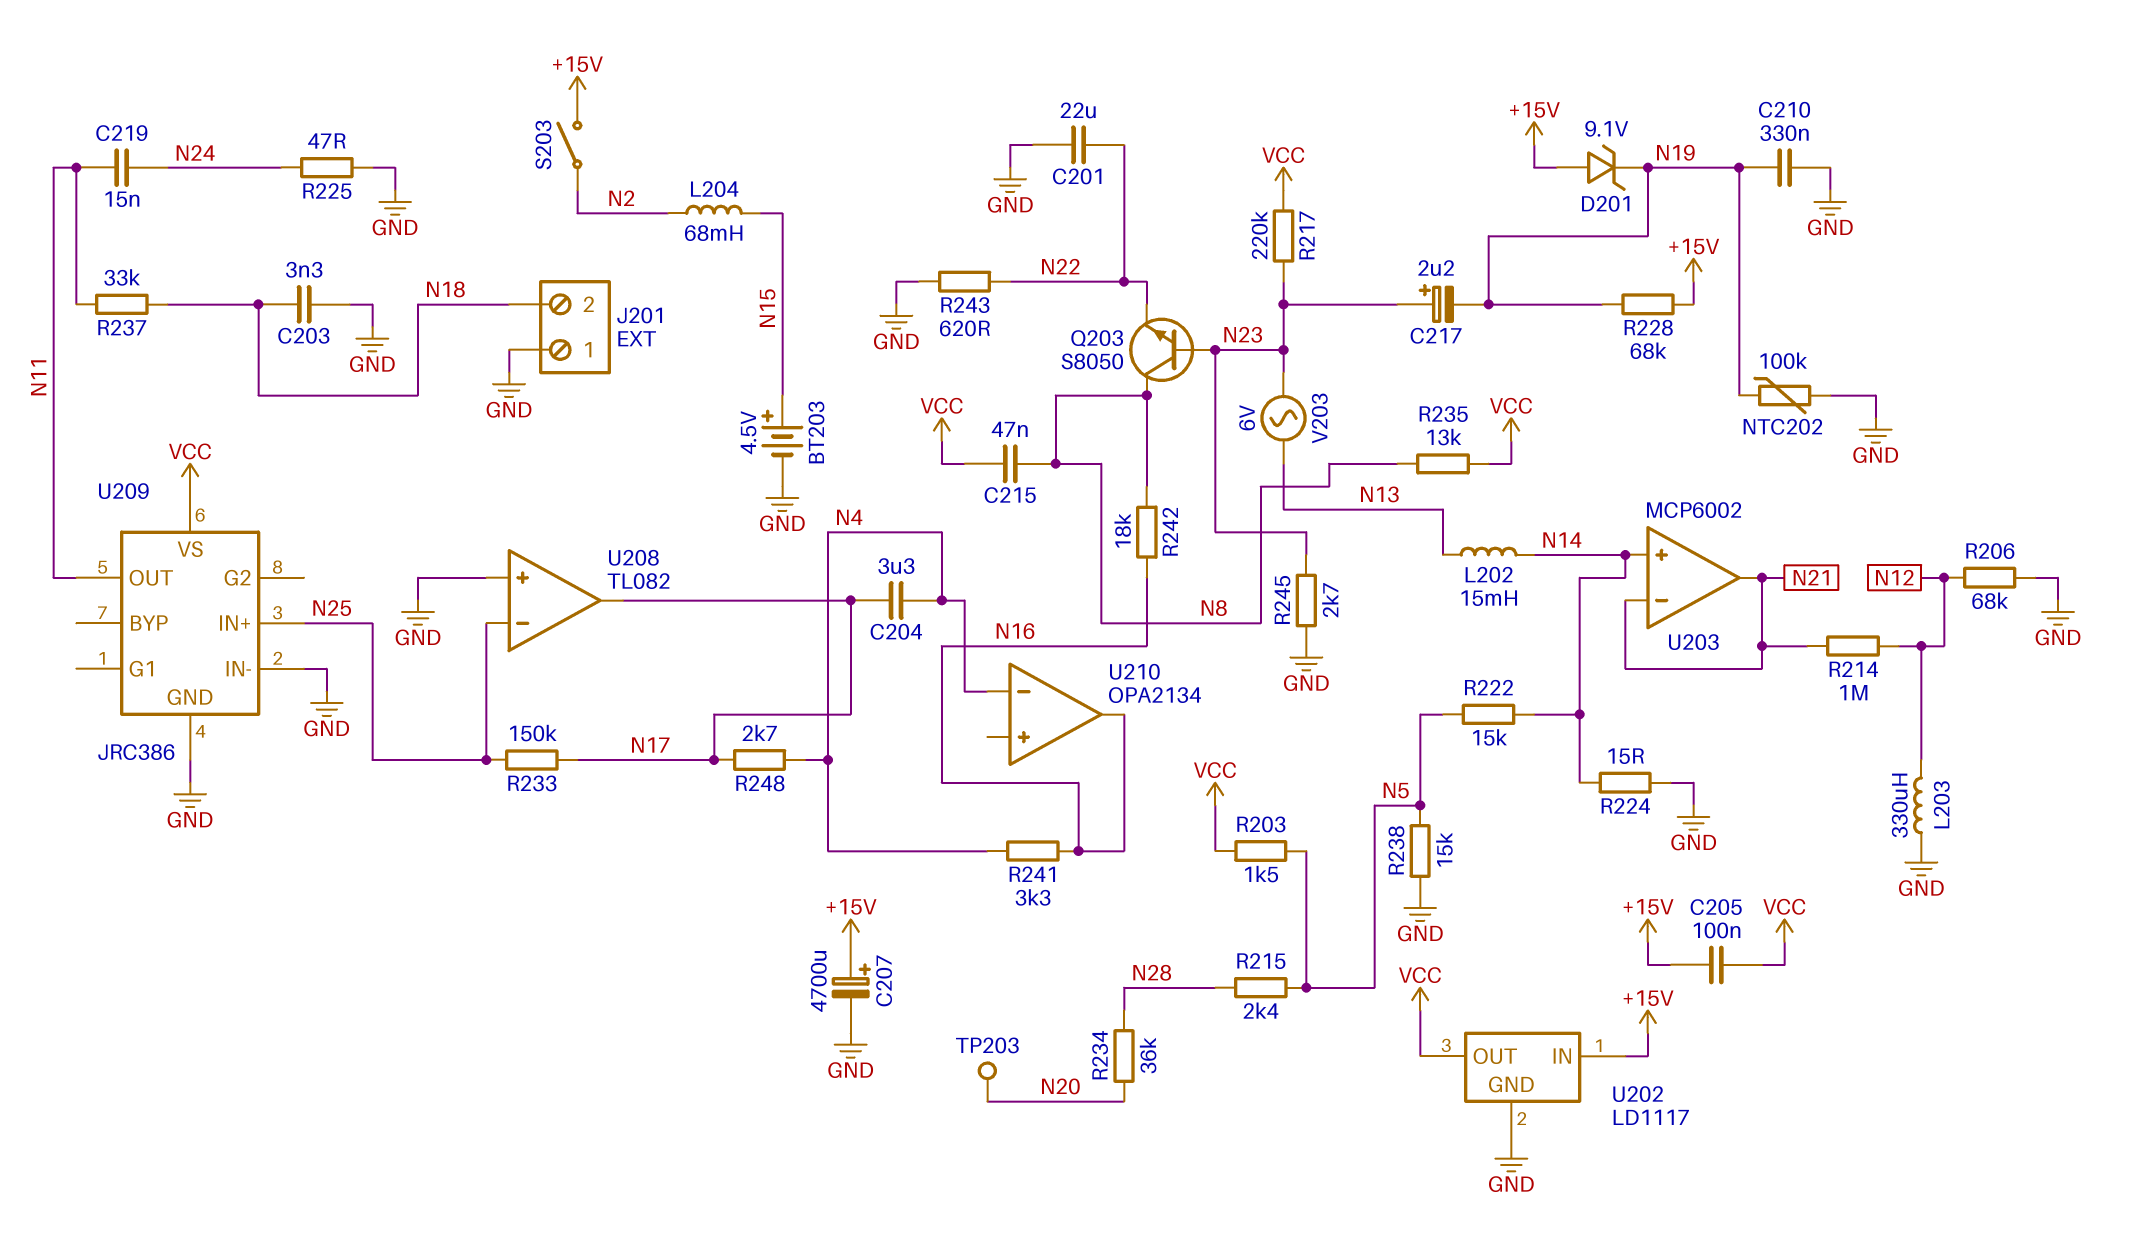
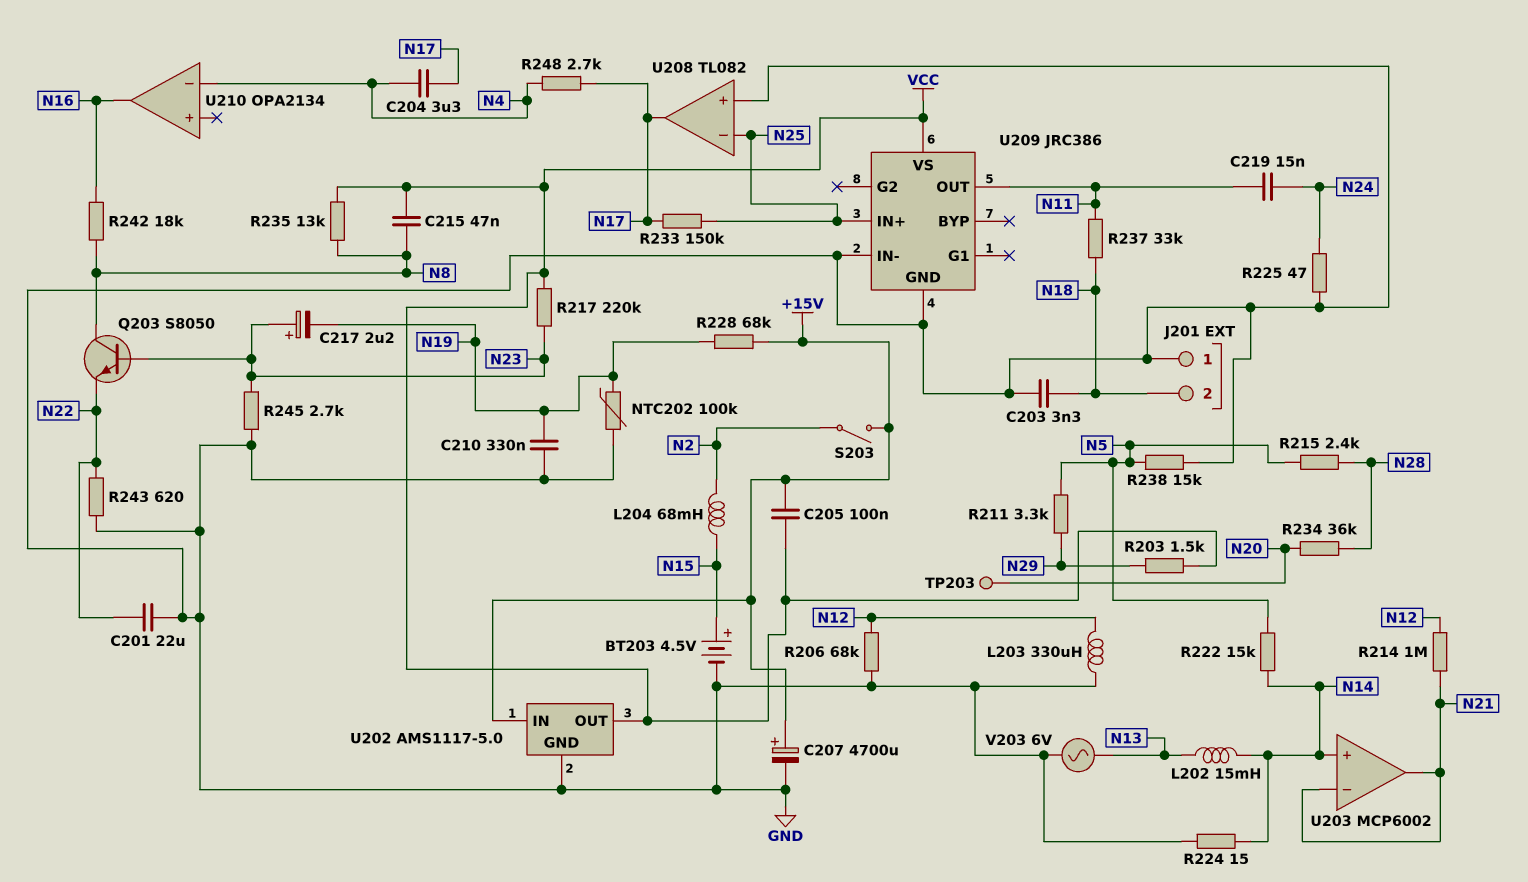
D201: zener 9.1V (A +15V, K N19) -> none
R203: 1.5k (N5, VCC) -> 1.5k (N29, VCC)
R211: none -> 3.3k (N5, N29)
R241: 3.3k (N4, N16) -> none
U202: LD1117 -> AMS1117-5.0
V203: AC 6V (N13, N23) -> AC 6V (GND, N13)

